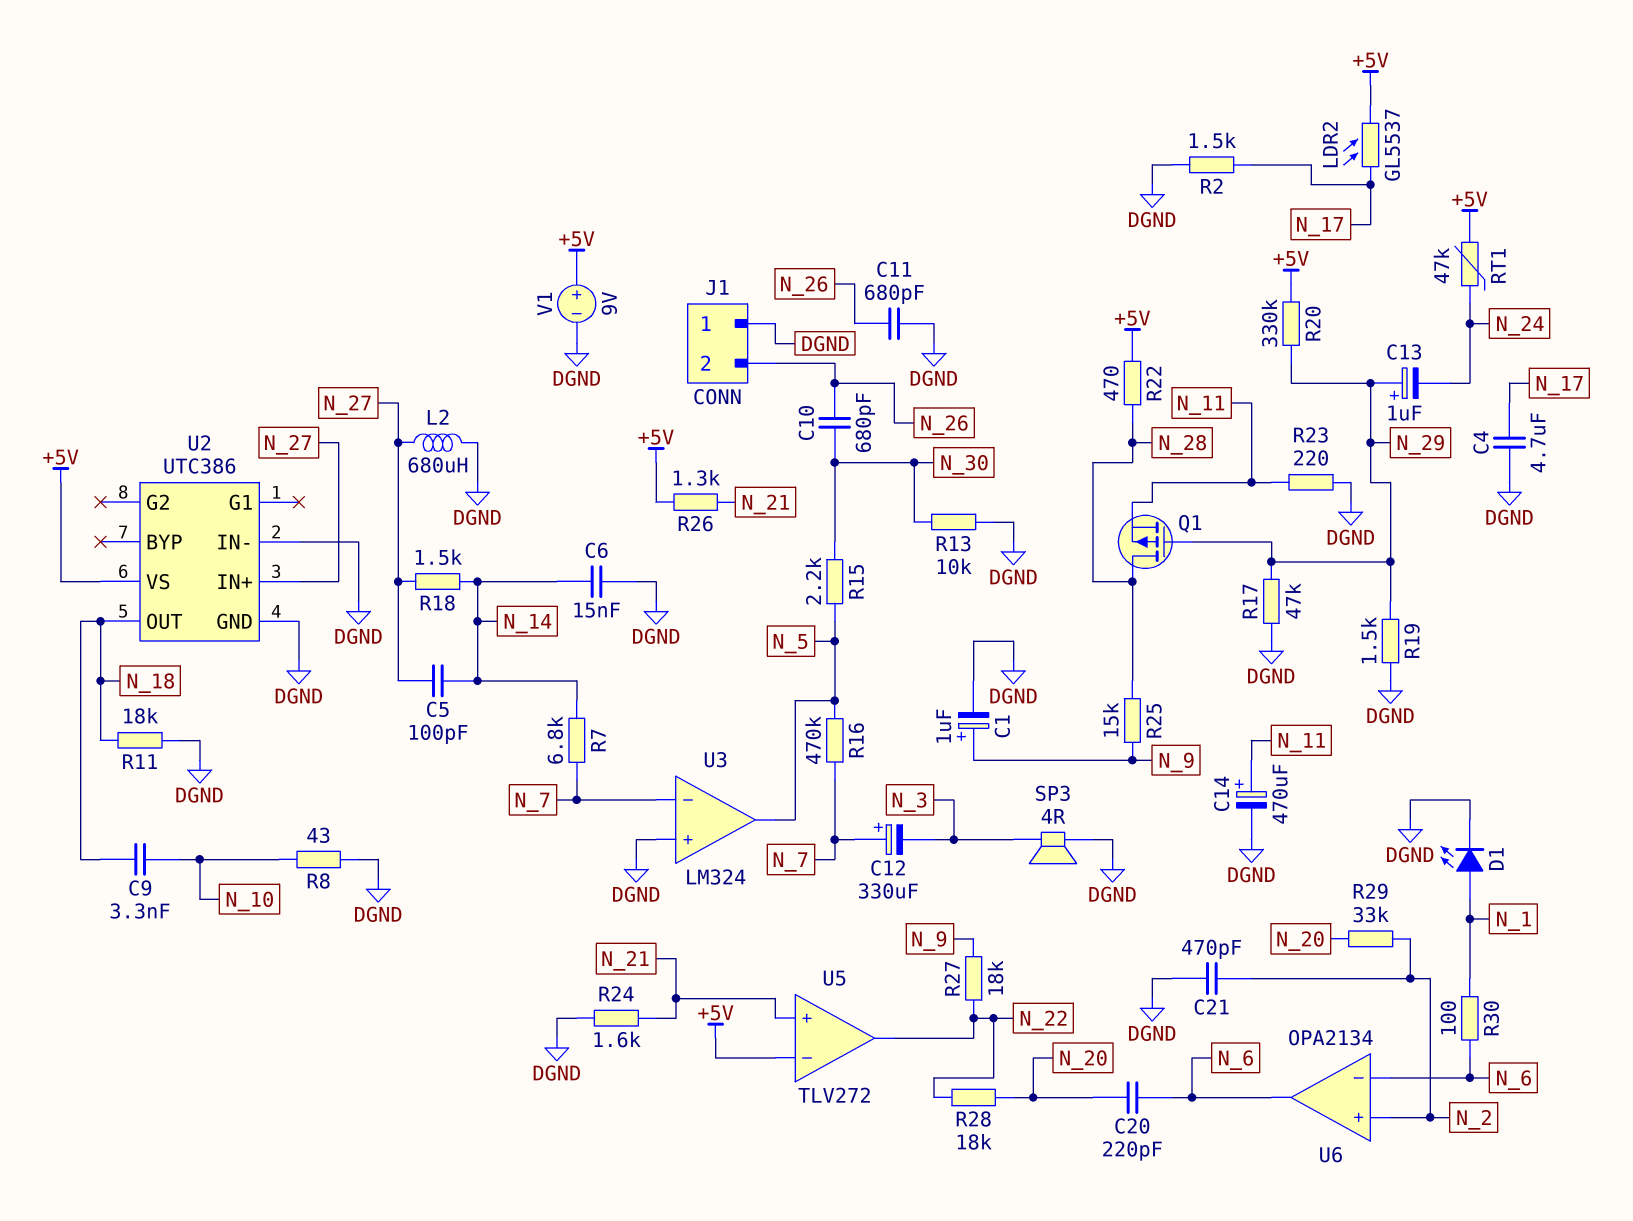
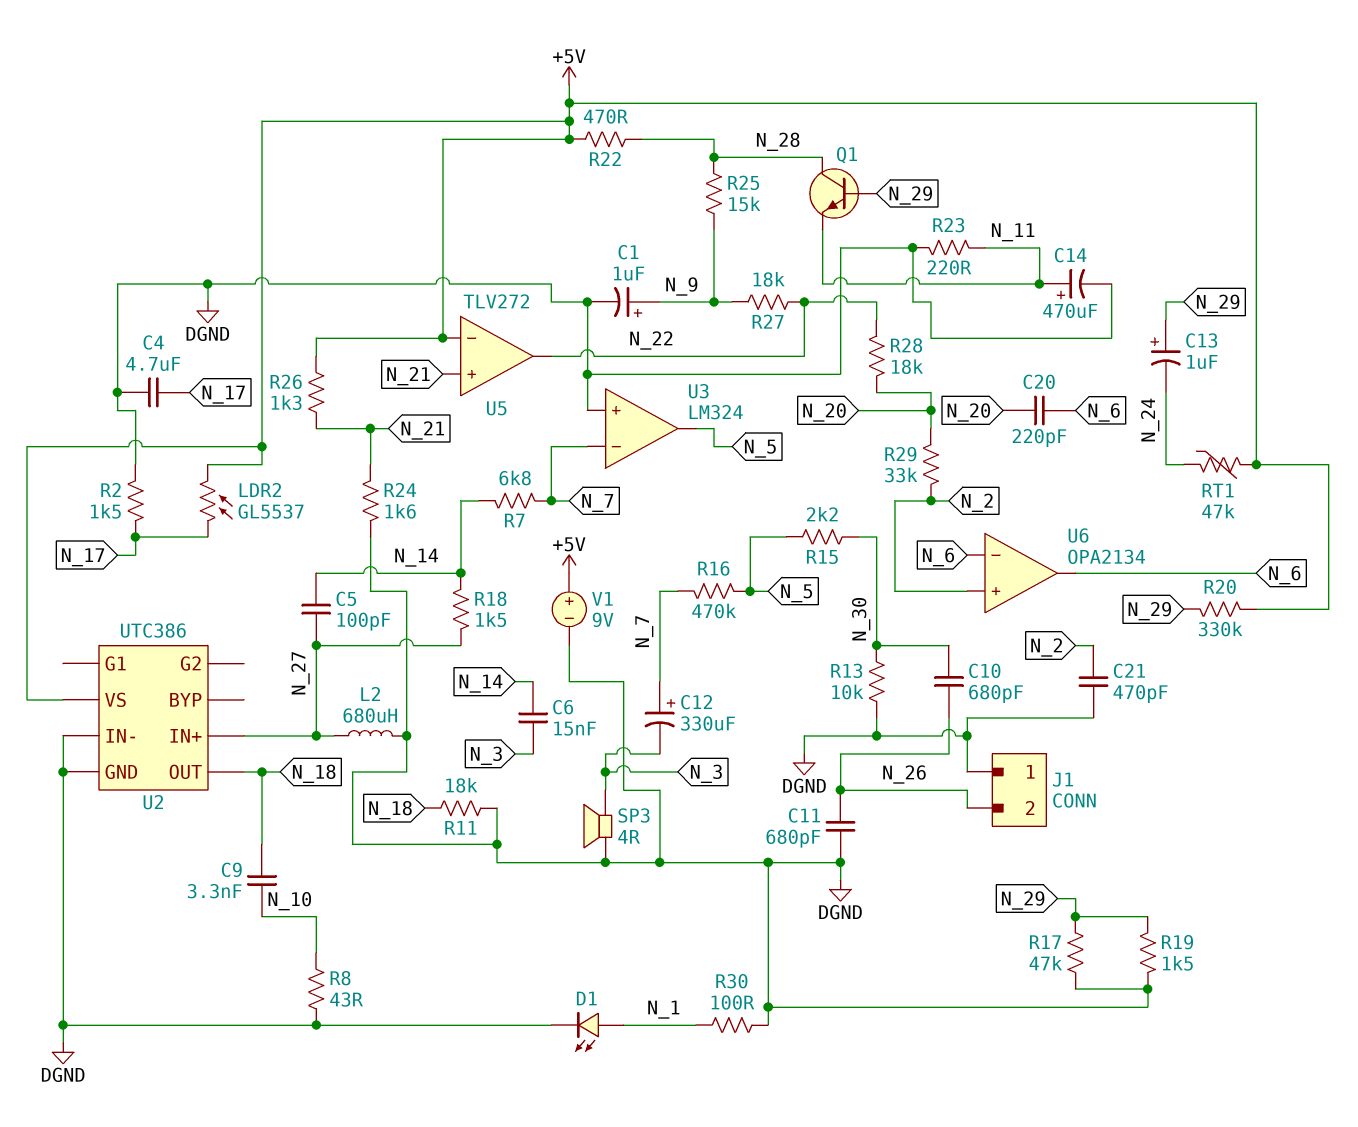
C6: 15nF (DGND, N_14) -> 15nF (N_3, N_14)
Q1: PMOS (G N_29, D N_28, S N_11) -> NPN (B N_29, C N_28, E N_11)
R30: 100 (N_1, N_6) -> 100 (DGND, N_1)

